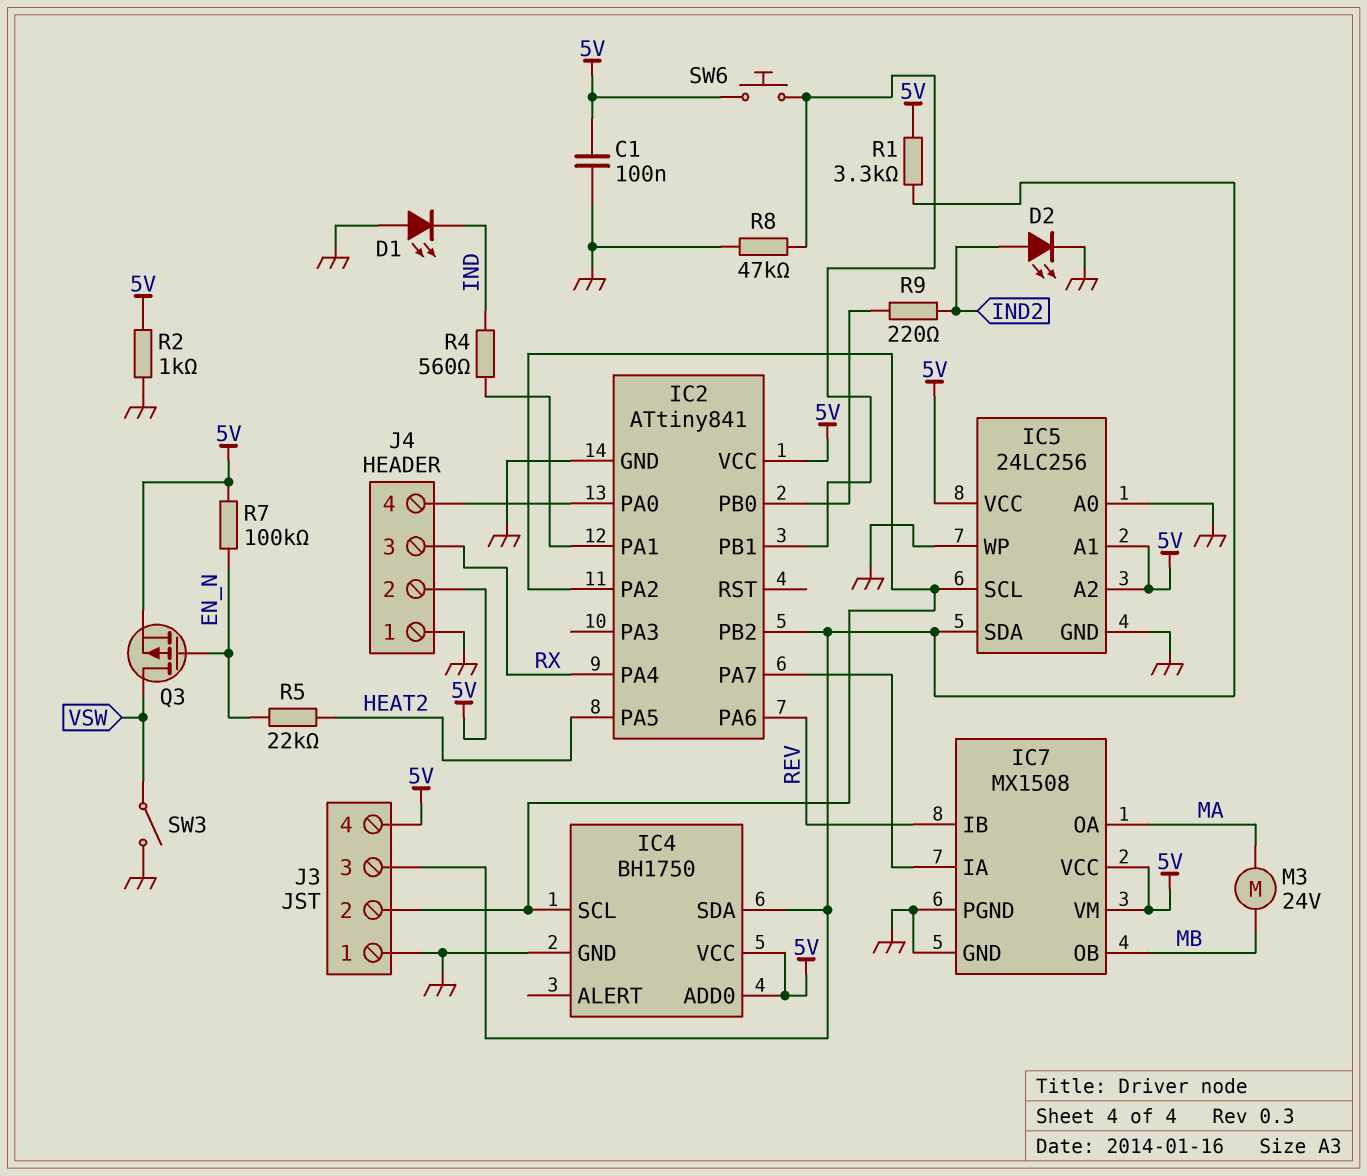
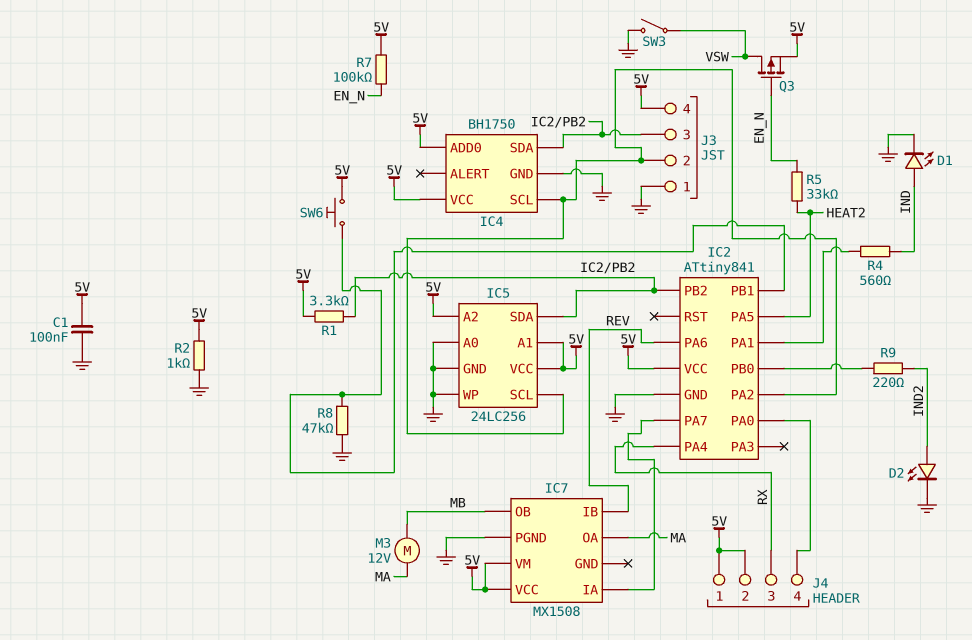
D1: LED (A GND, K IND) -> LED (A IND, K GND)
IC7 pin GND: GND -> none
J4 pin 1: GND -> 5V
M3: motor 24V (MA, MB) -> motor 12V (MA, MB)
R5: 22k (EN_N, HEAT2) -> 33k (EN_N, HEAT2)

